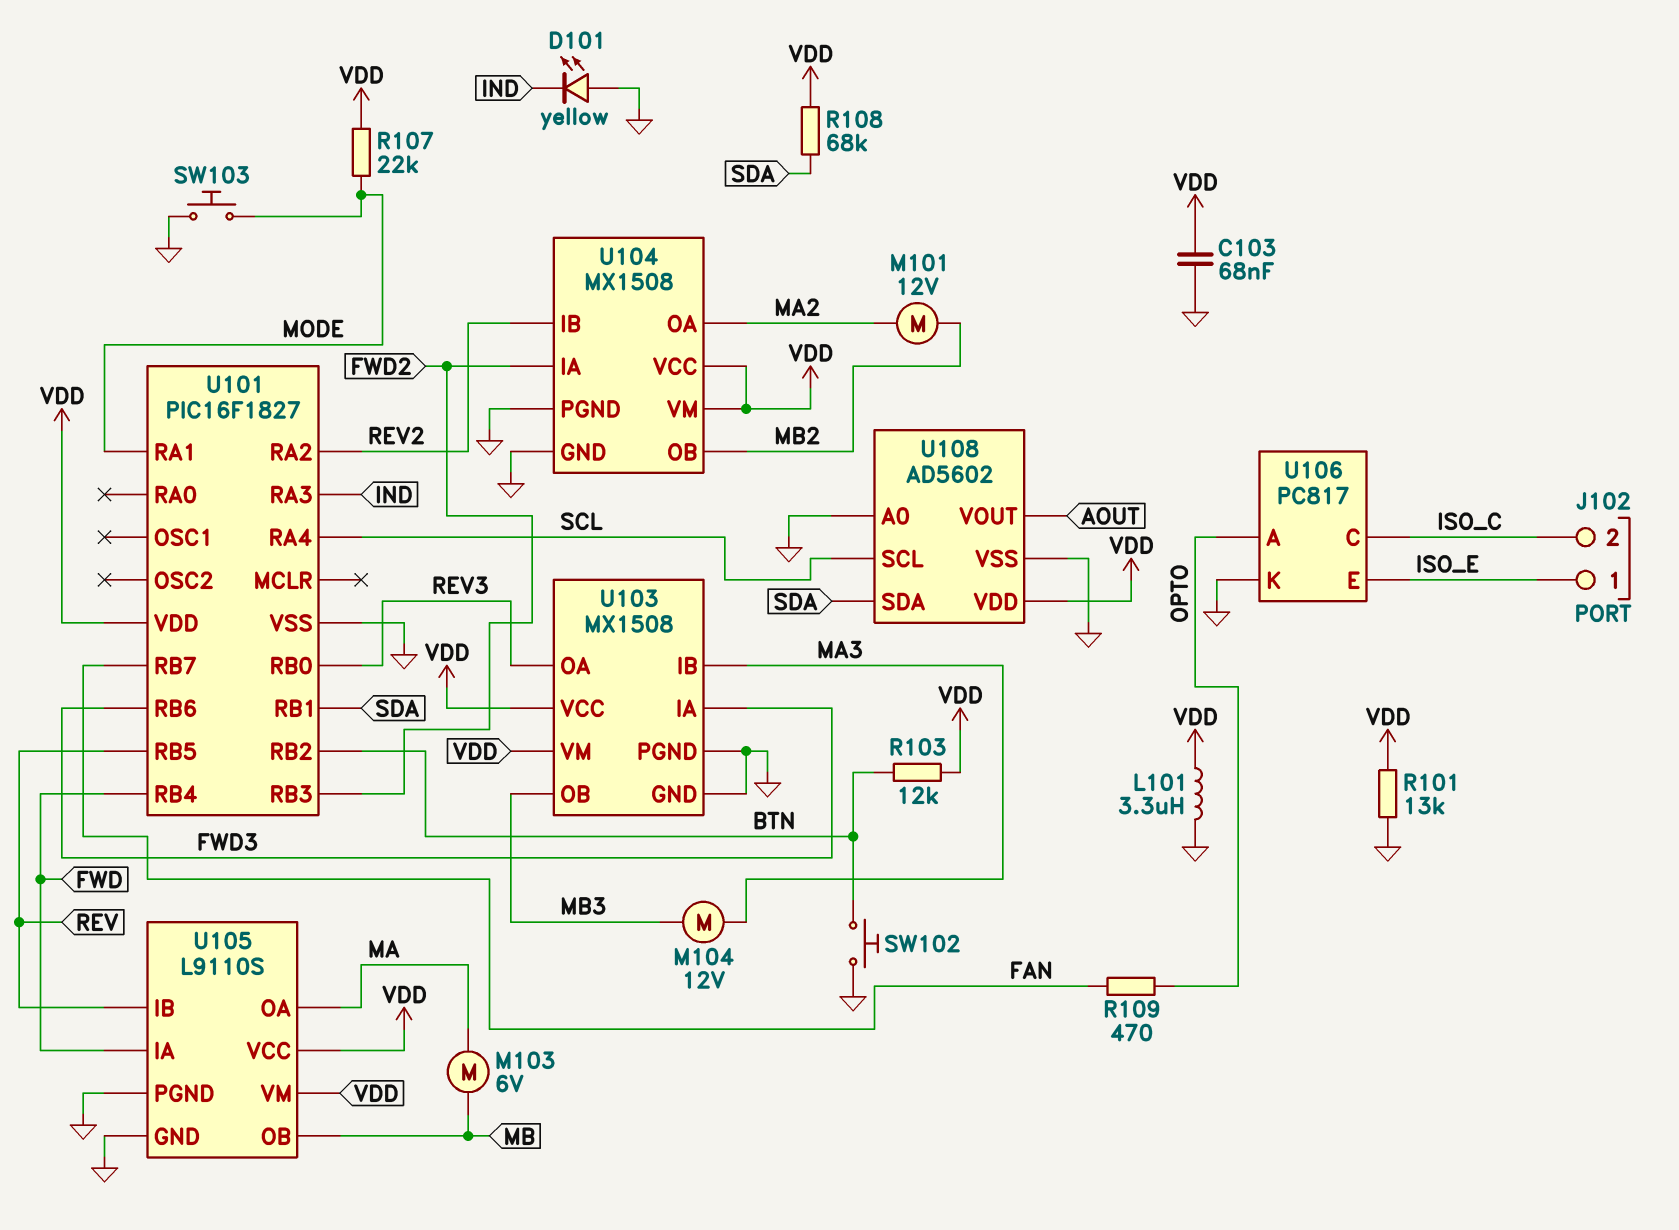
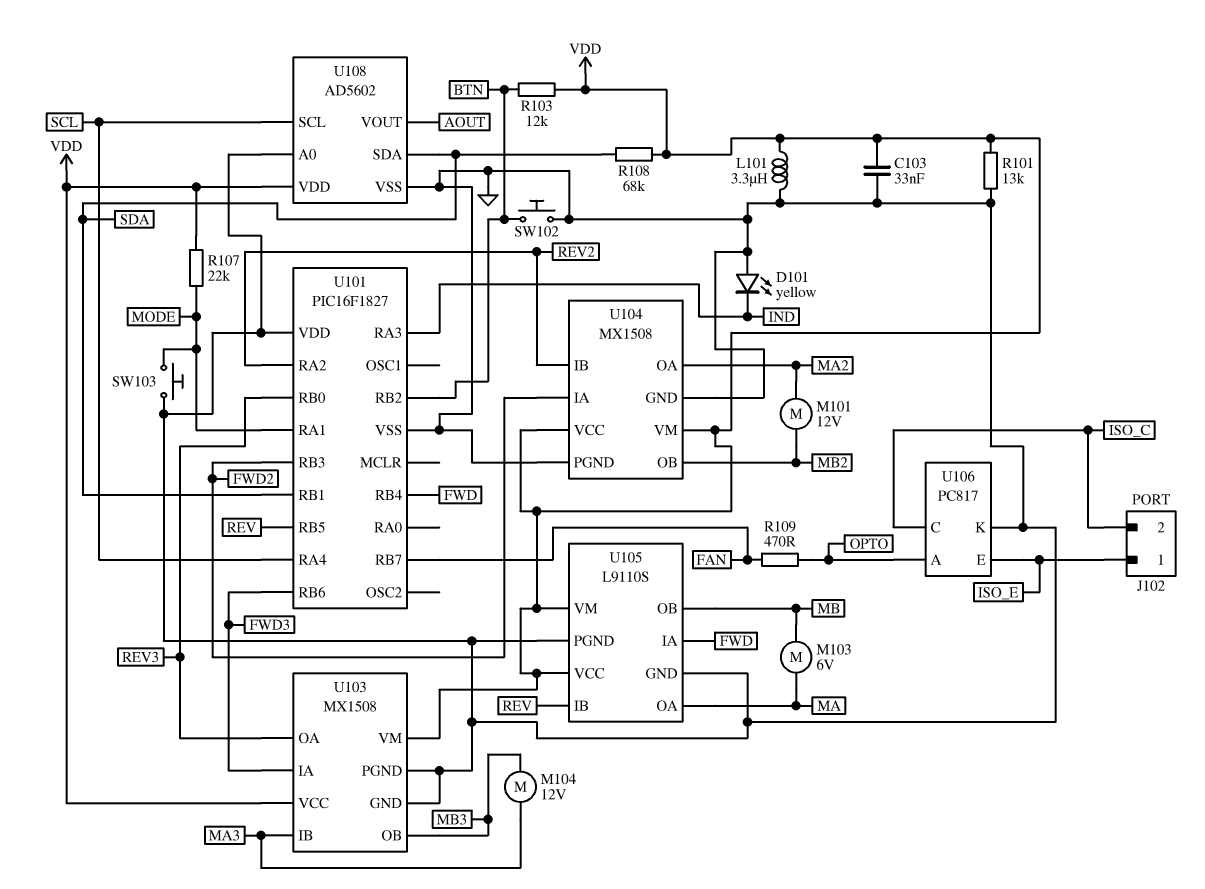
C103: 68nF (GND, VDD) -> 33nF (GND, VDD)
U101 pin VDD: VDD -> GND

